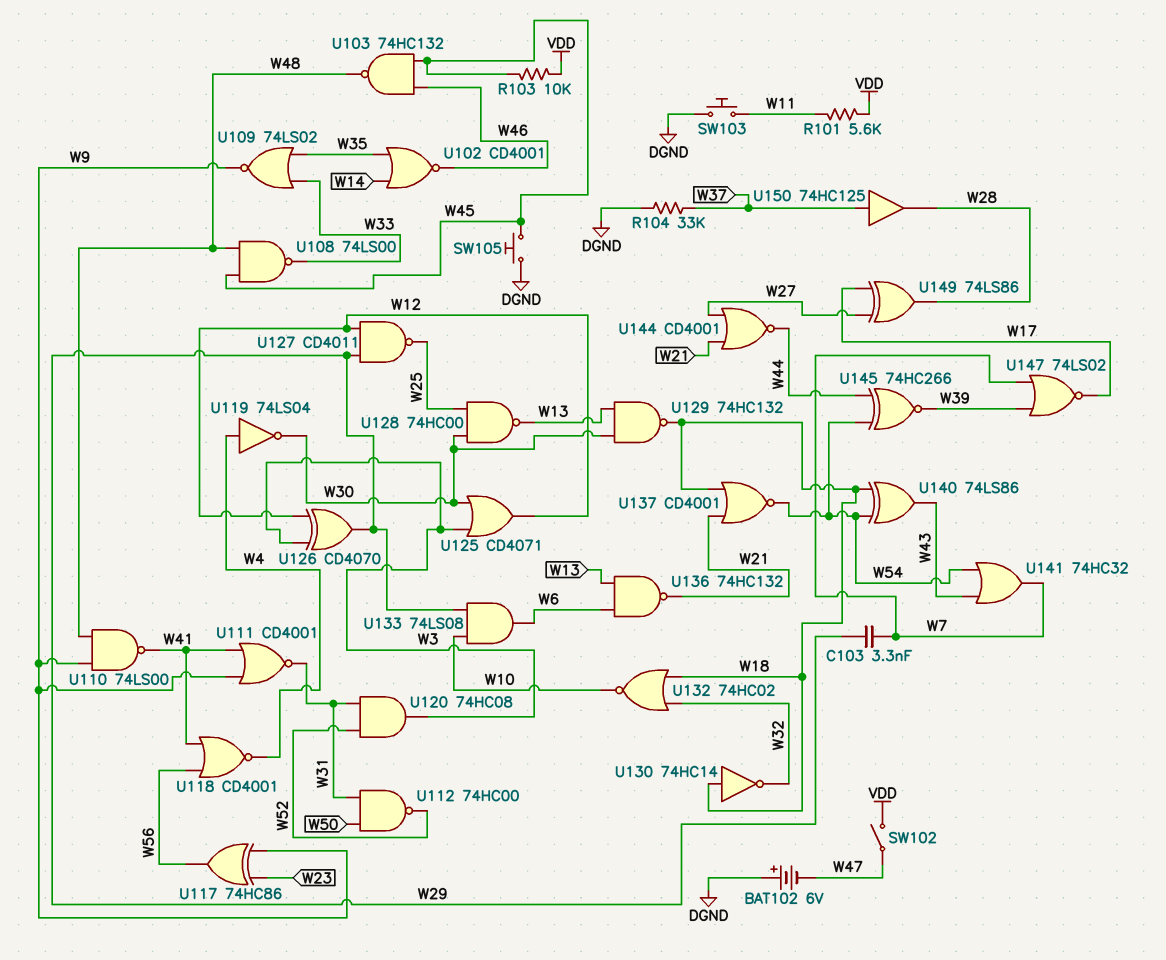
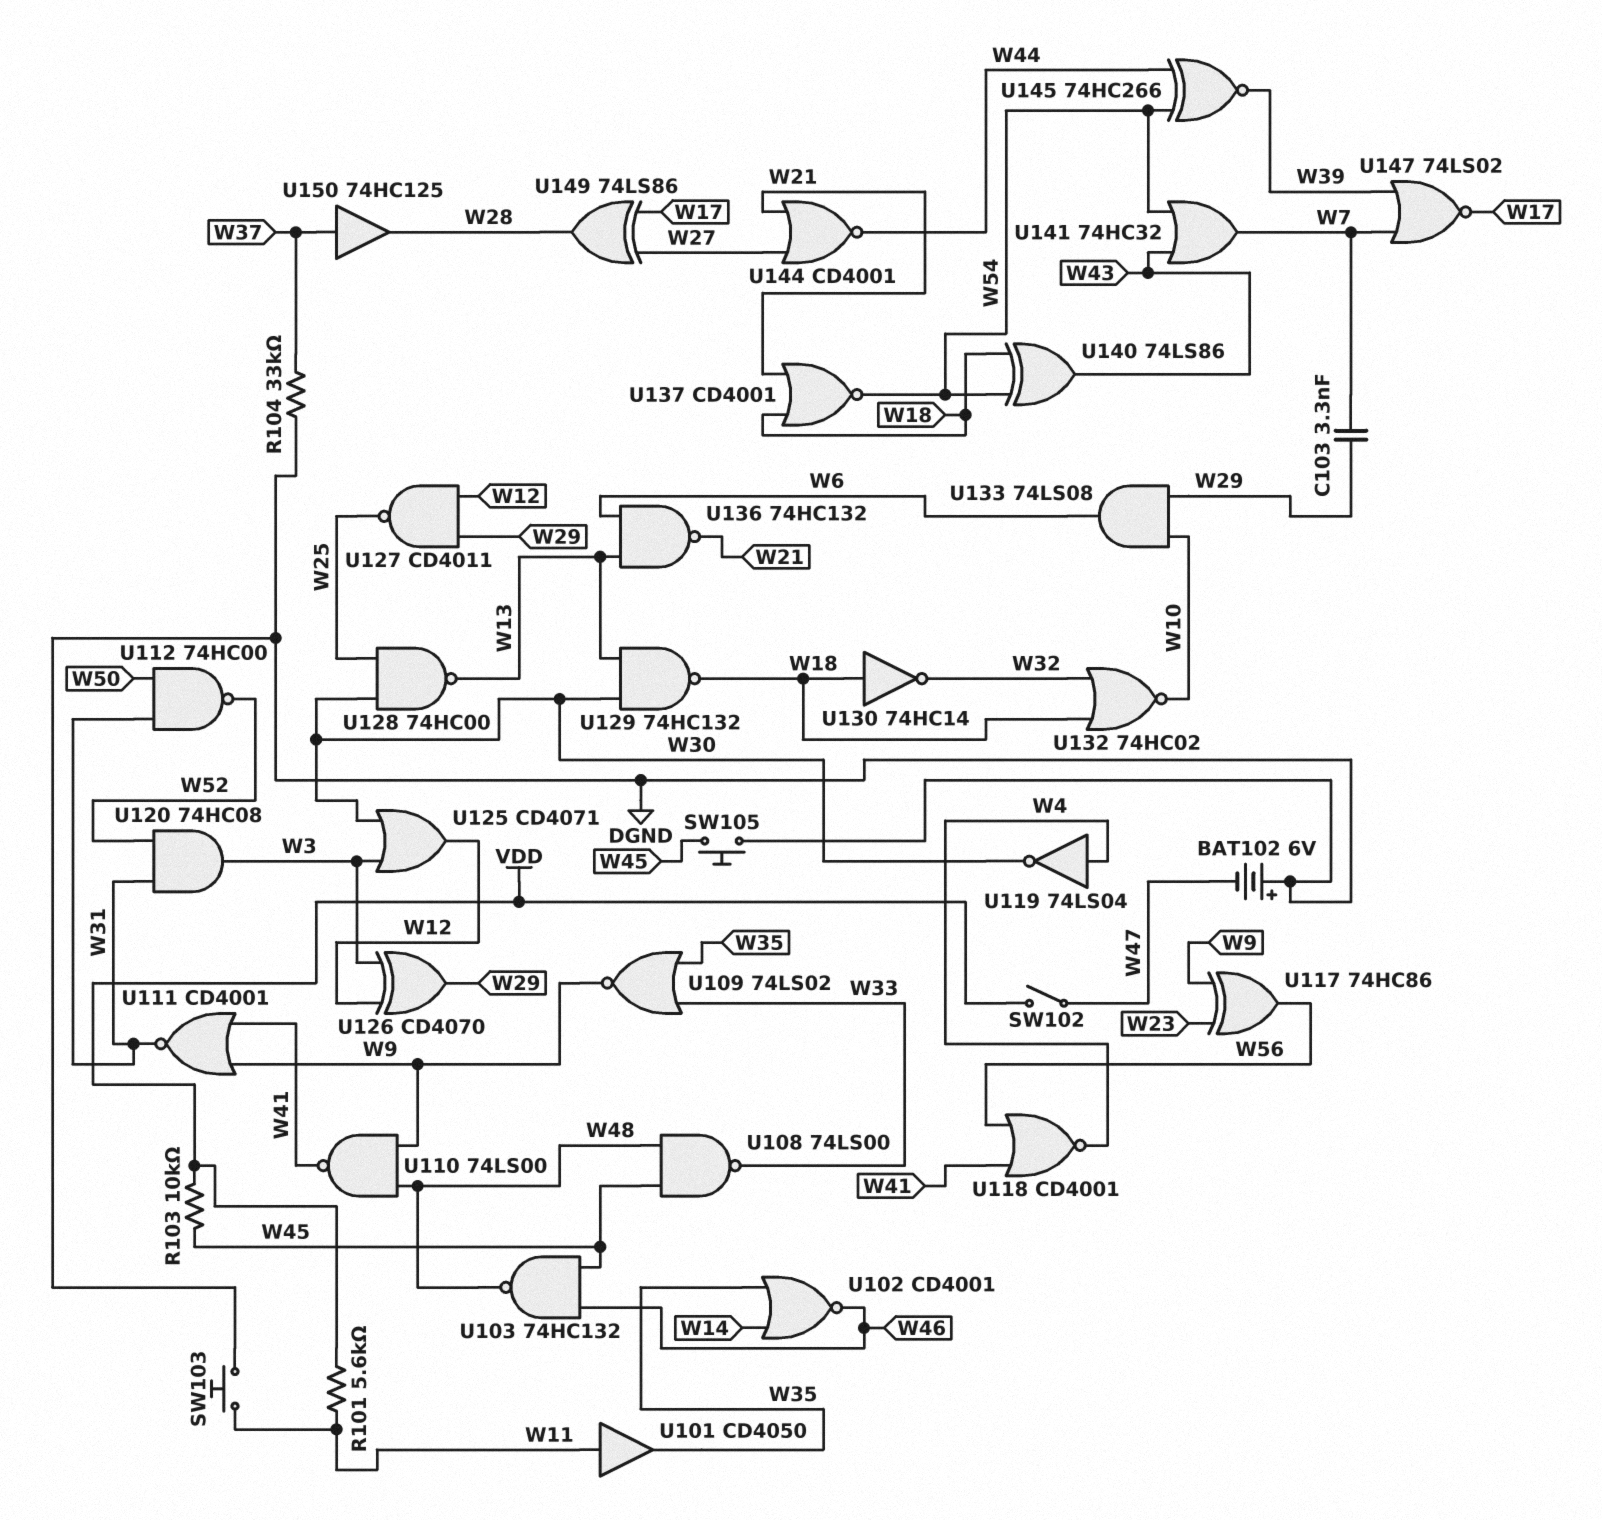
U101: none -> buffer CD4050 (in W11, out W35)

